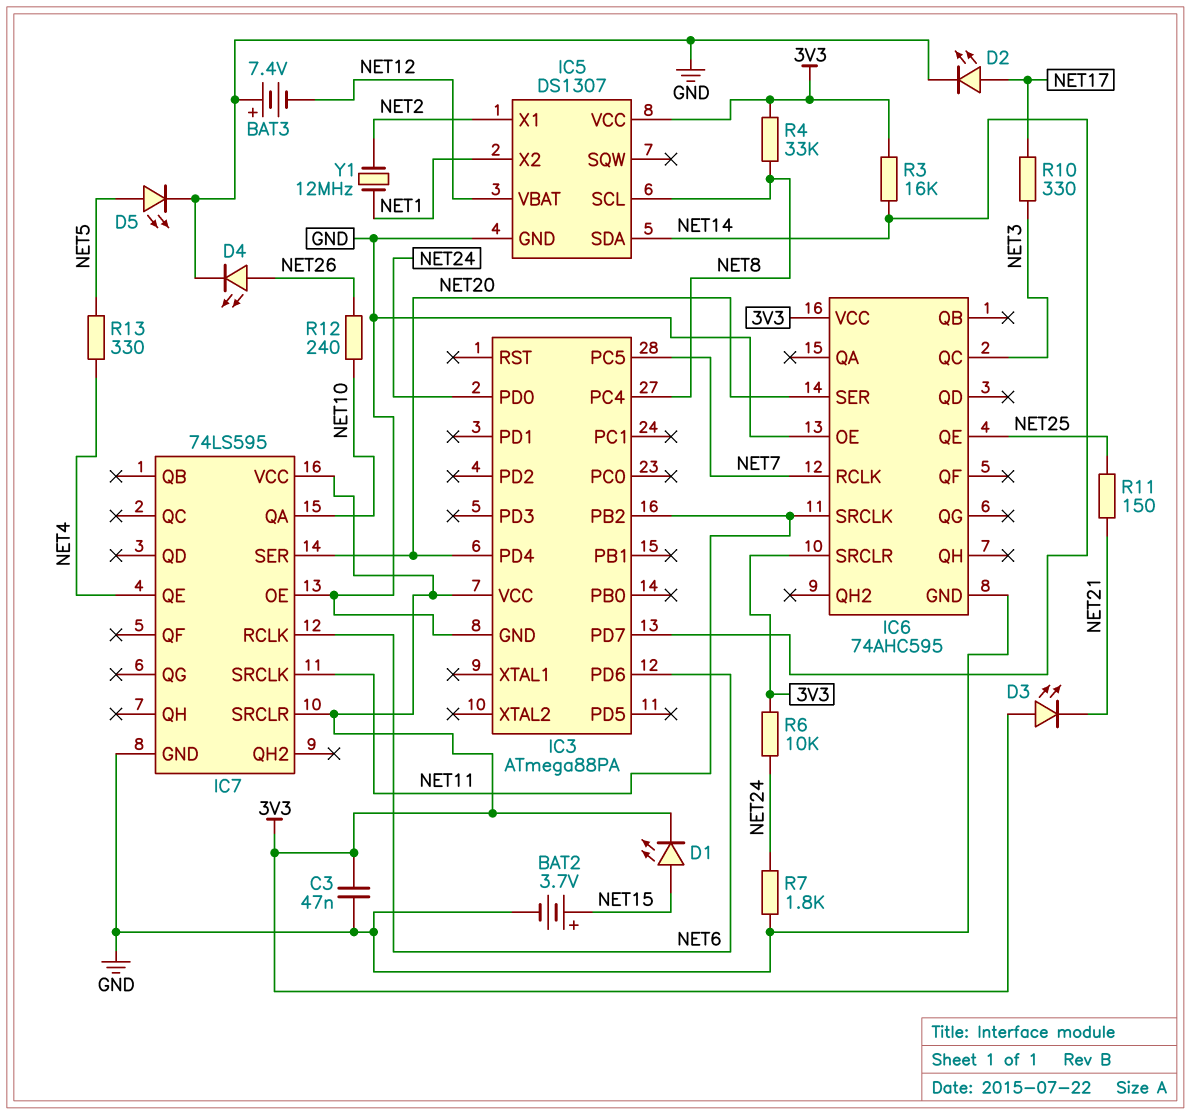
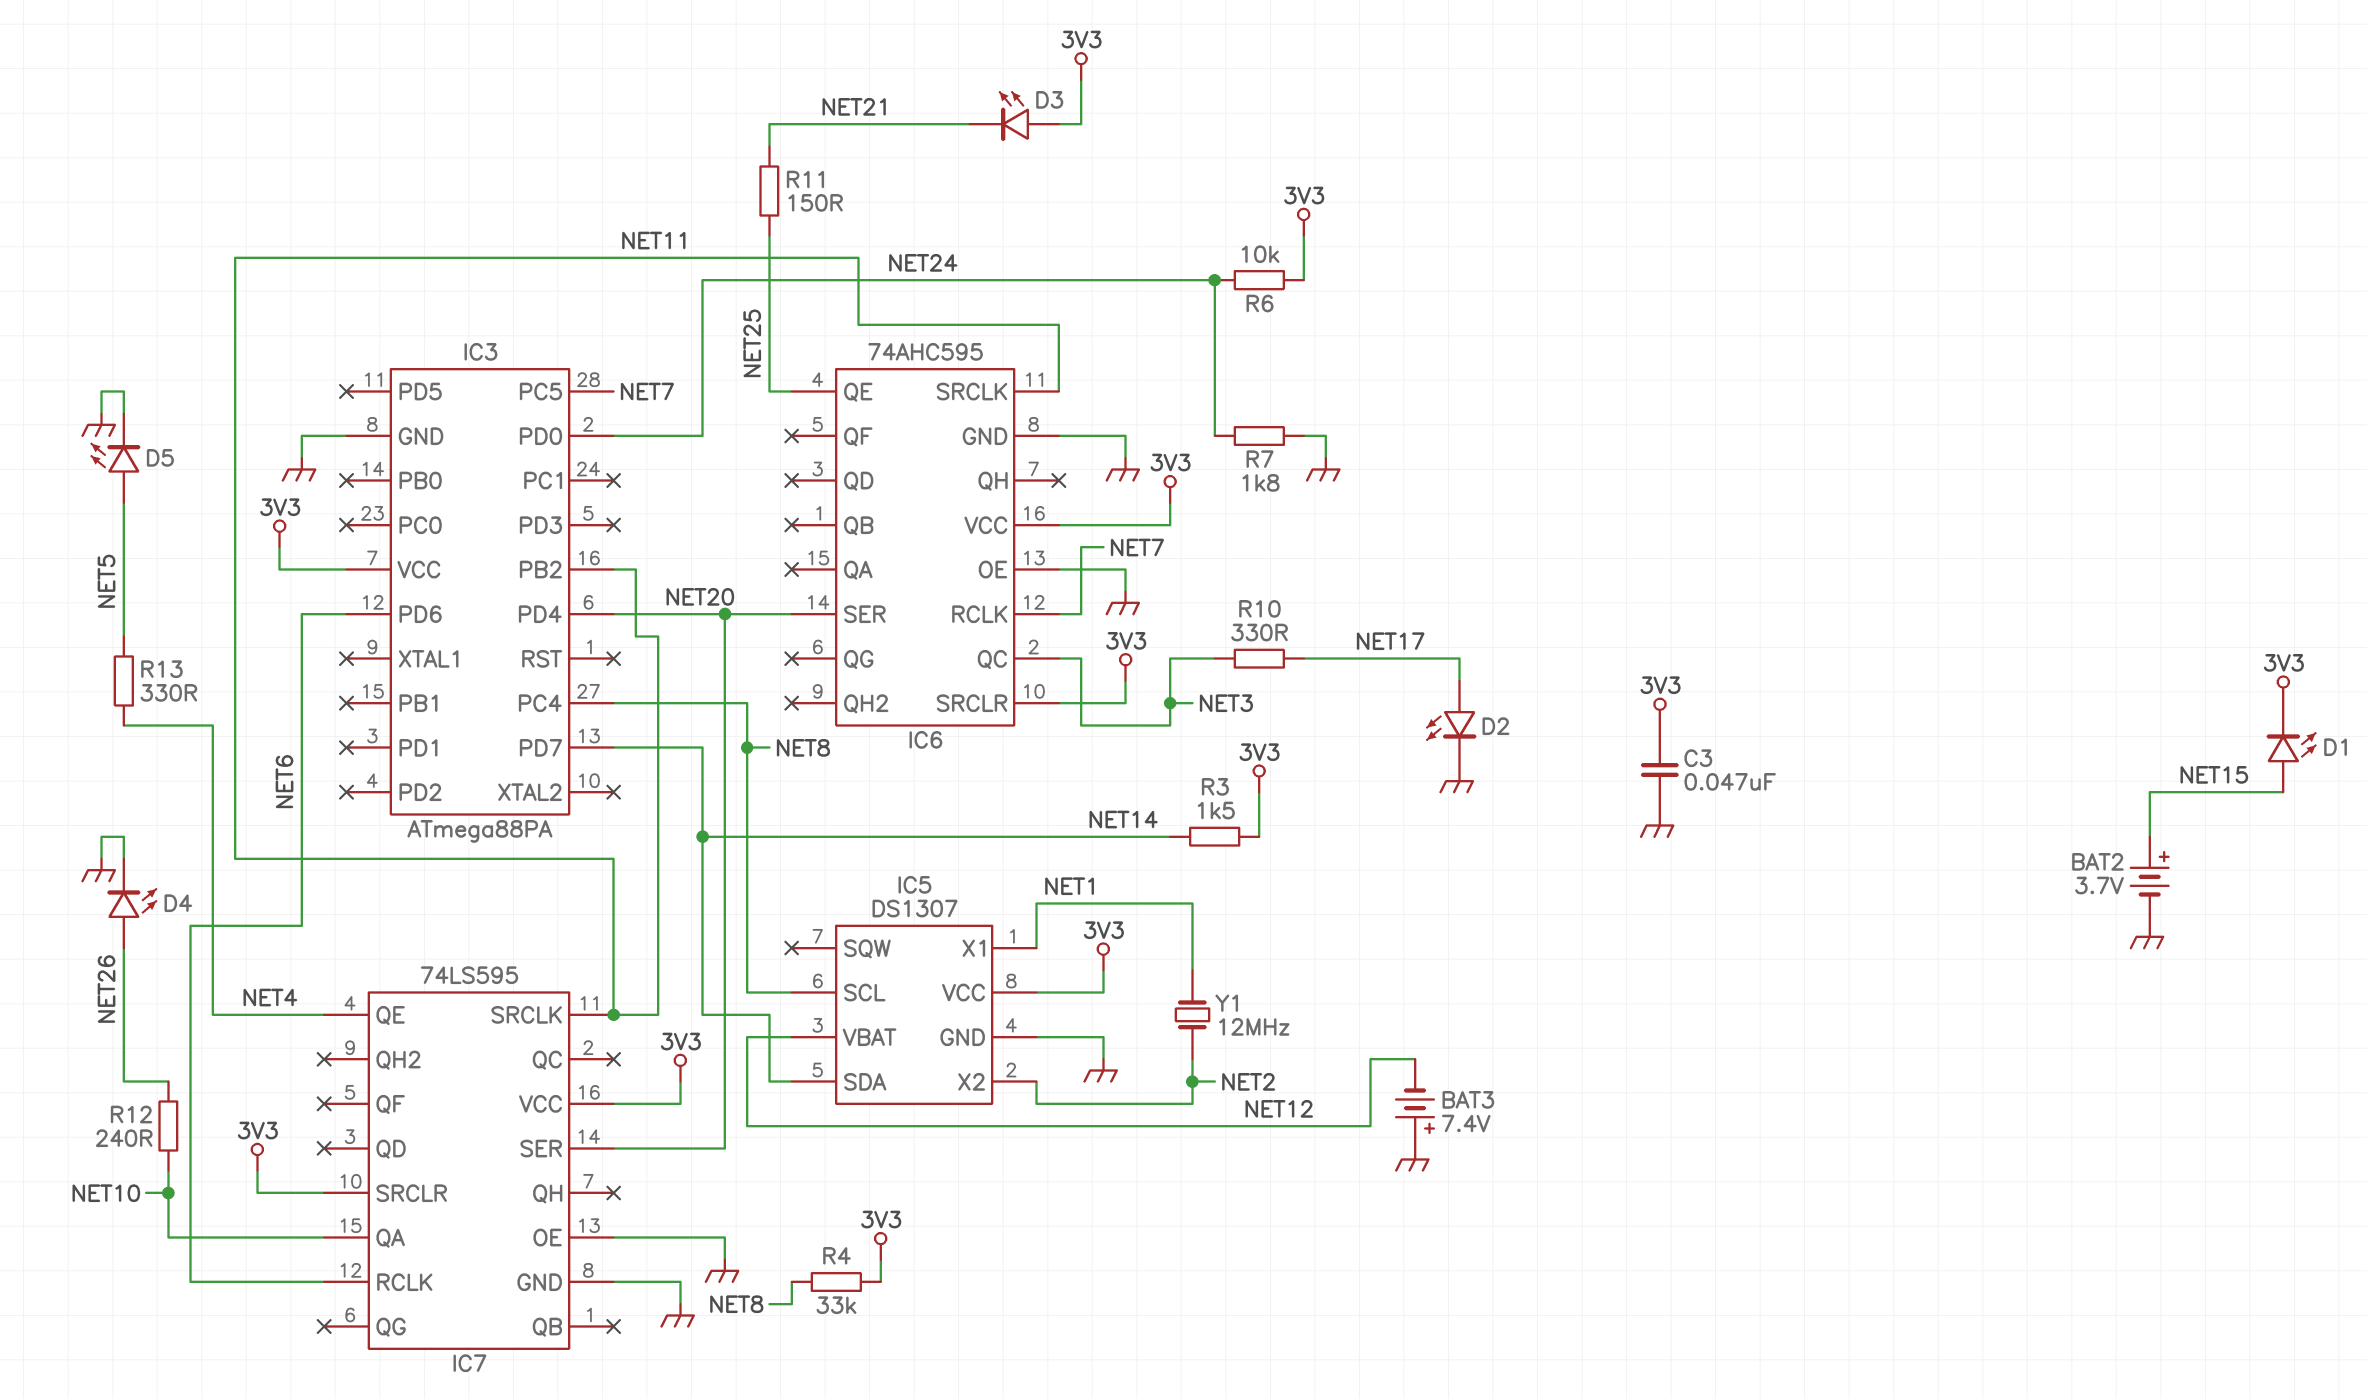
IC5 pin X1: NET2 -> NET1
IC5 pin X2: NET1 -> NET2
R3: 16k (3V3, NET14) -> 1.5k (3V3, NET14)

